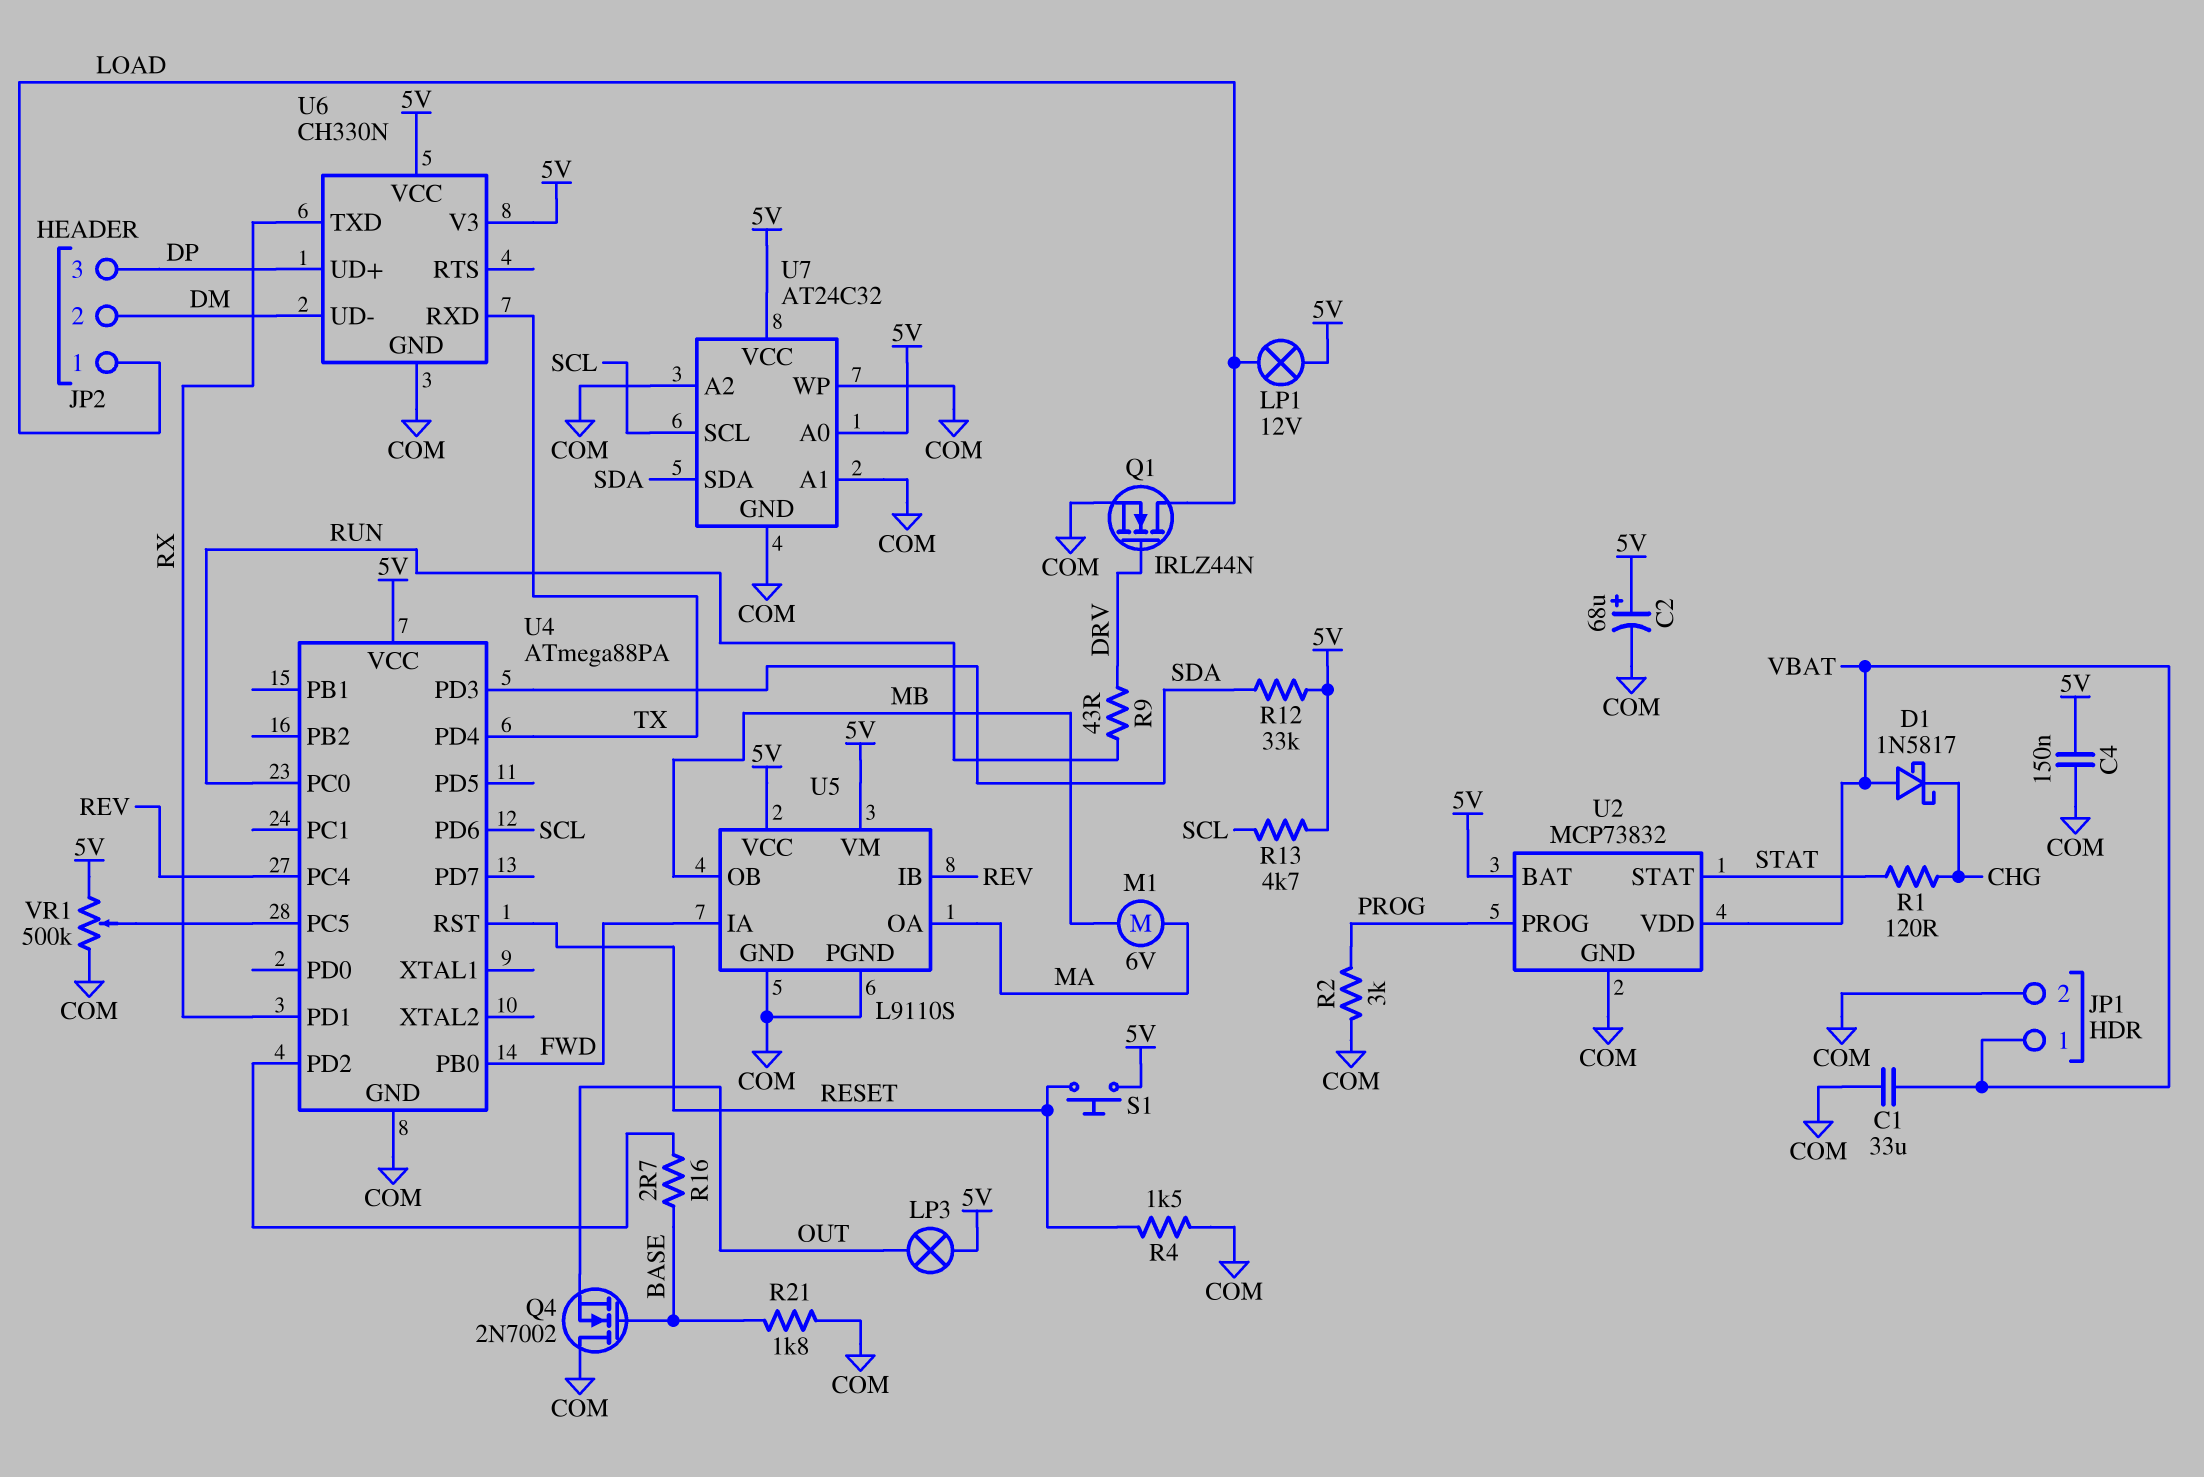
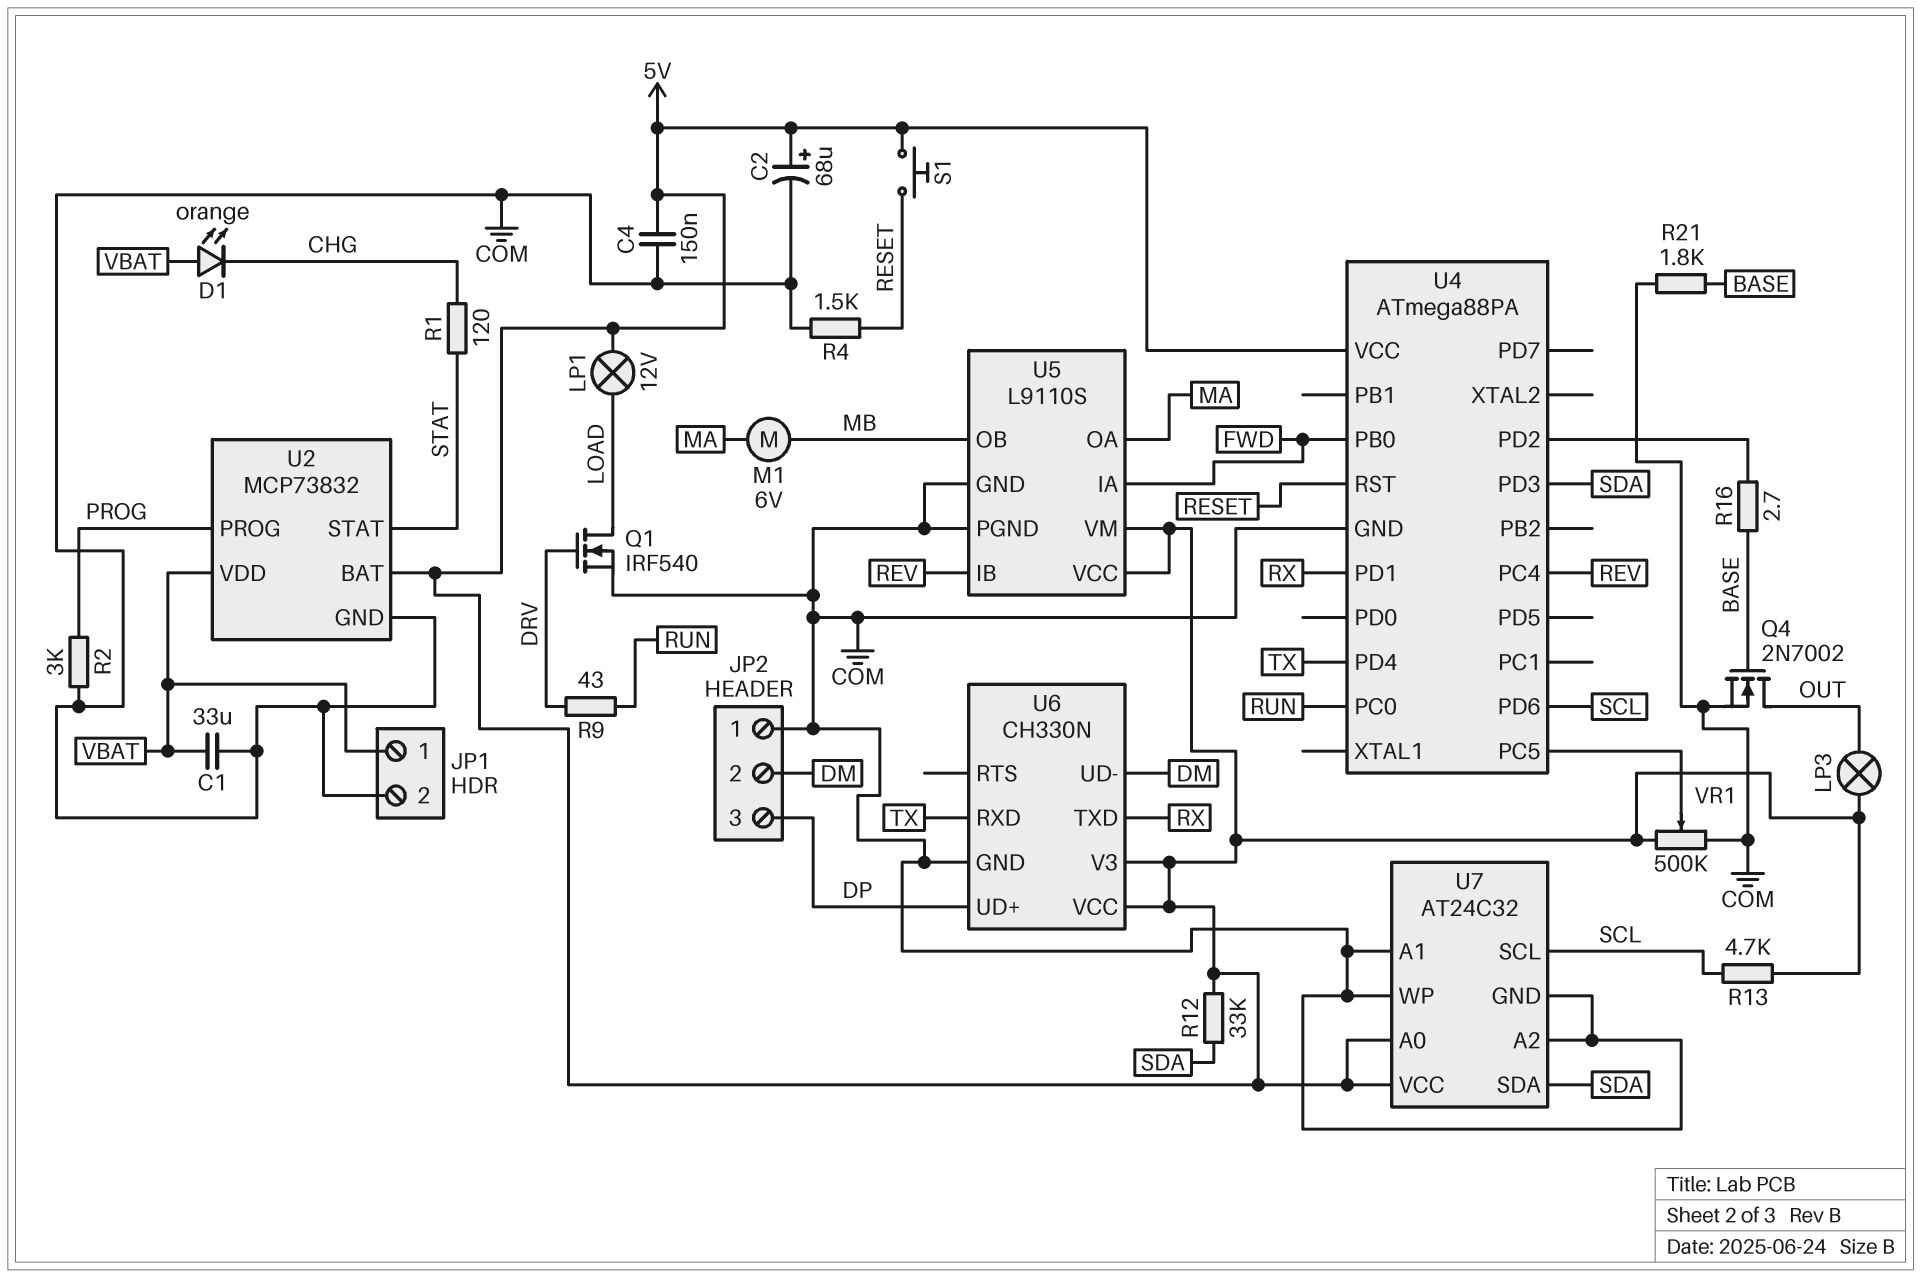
D1: schottky 1N5817 (A VBAT, K CHG) -> LED orange (A VBAT, K CHG)
JP2 pin 1: LOAD -> COM
Q1: NMOS IRLZ44N (G DRV, D LOAD, S COM) -> NMOS IRF540 (G DRV, D LOAD, S COM)
Q4: NMOS 2N7002 (G BASE, D COM, S OUT) -> NMOS 2N7002 (G BASE, D OUT, S COM)

